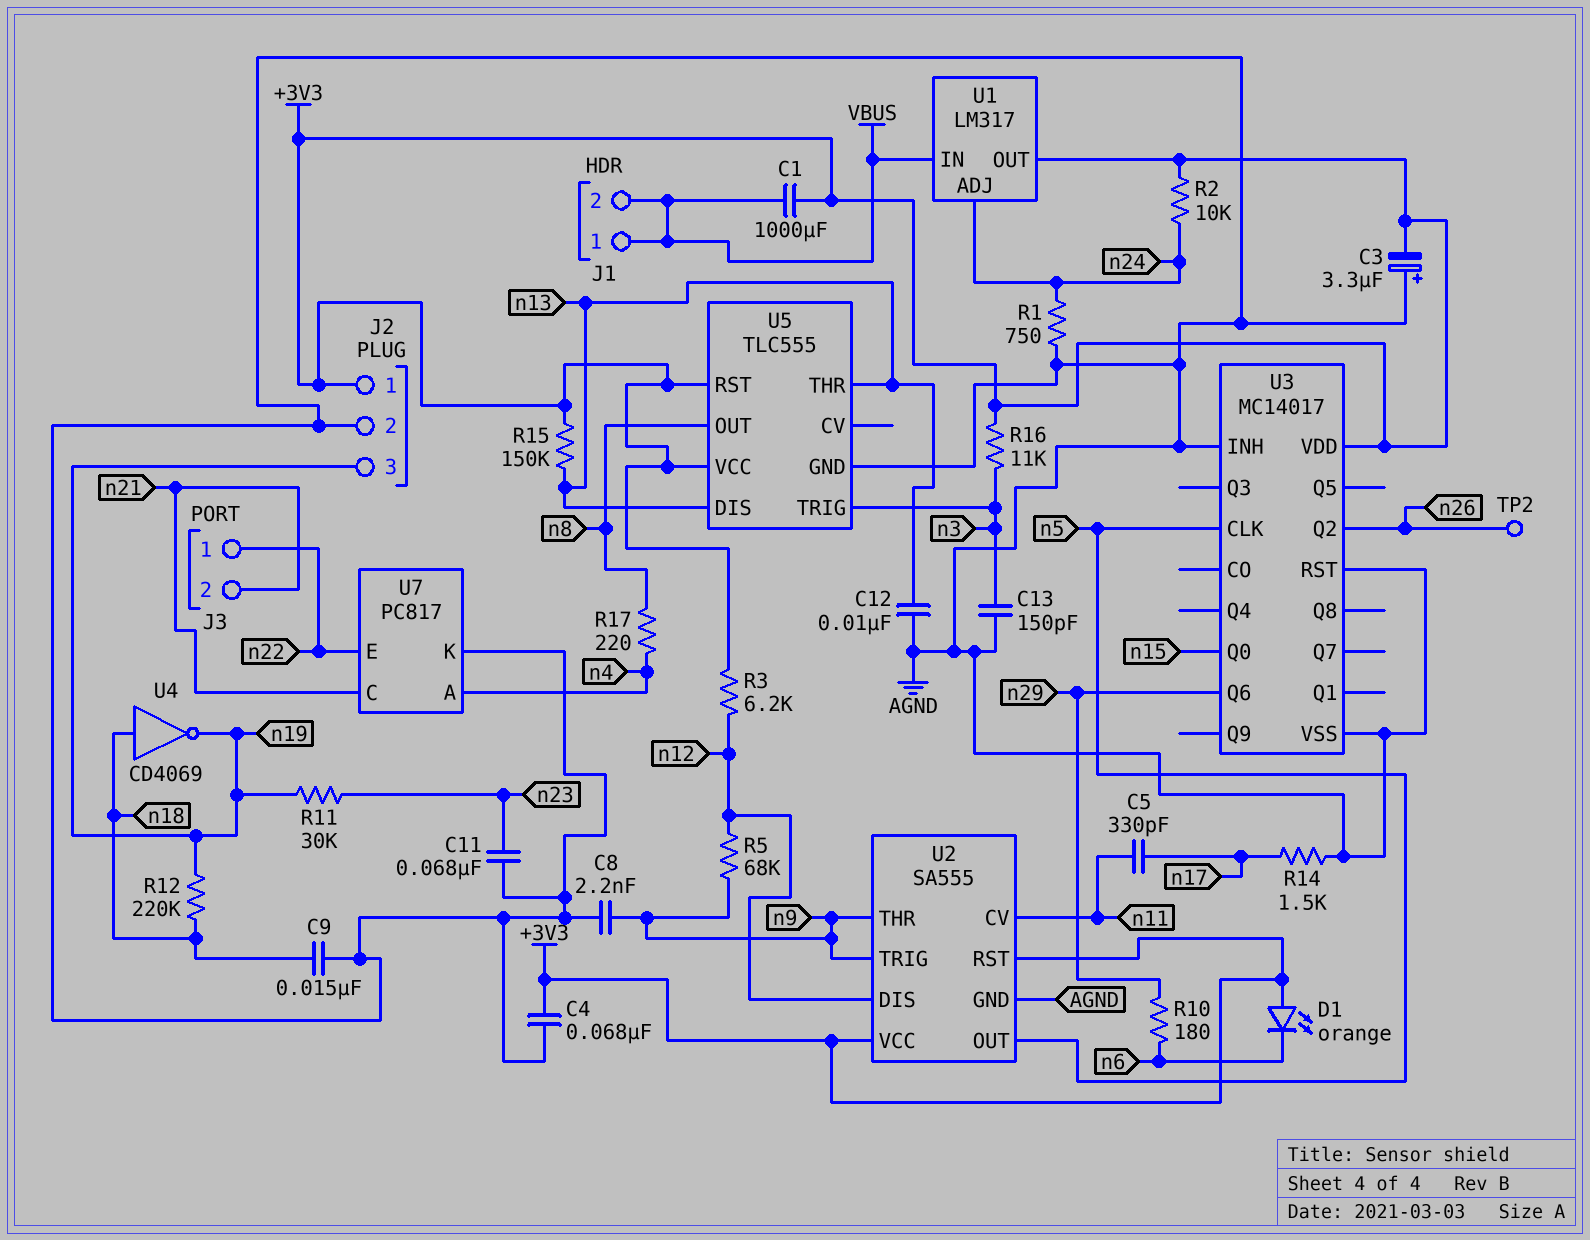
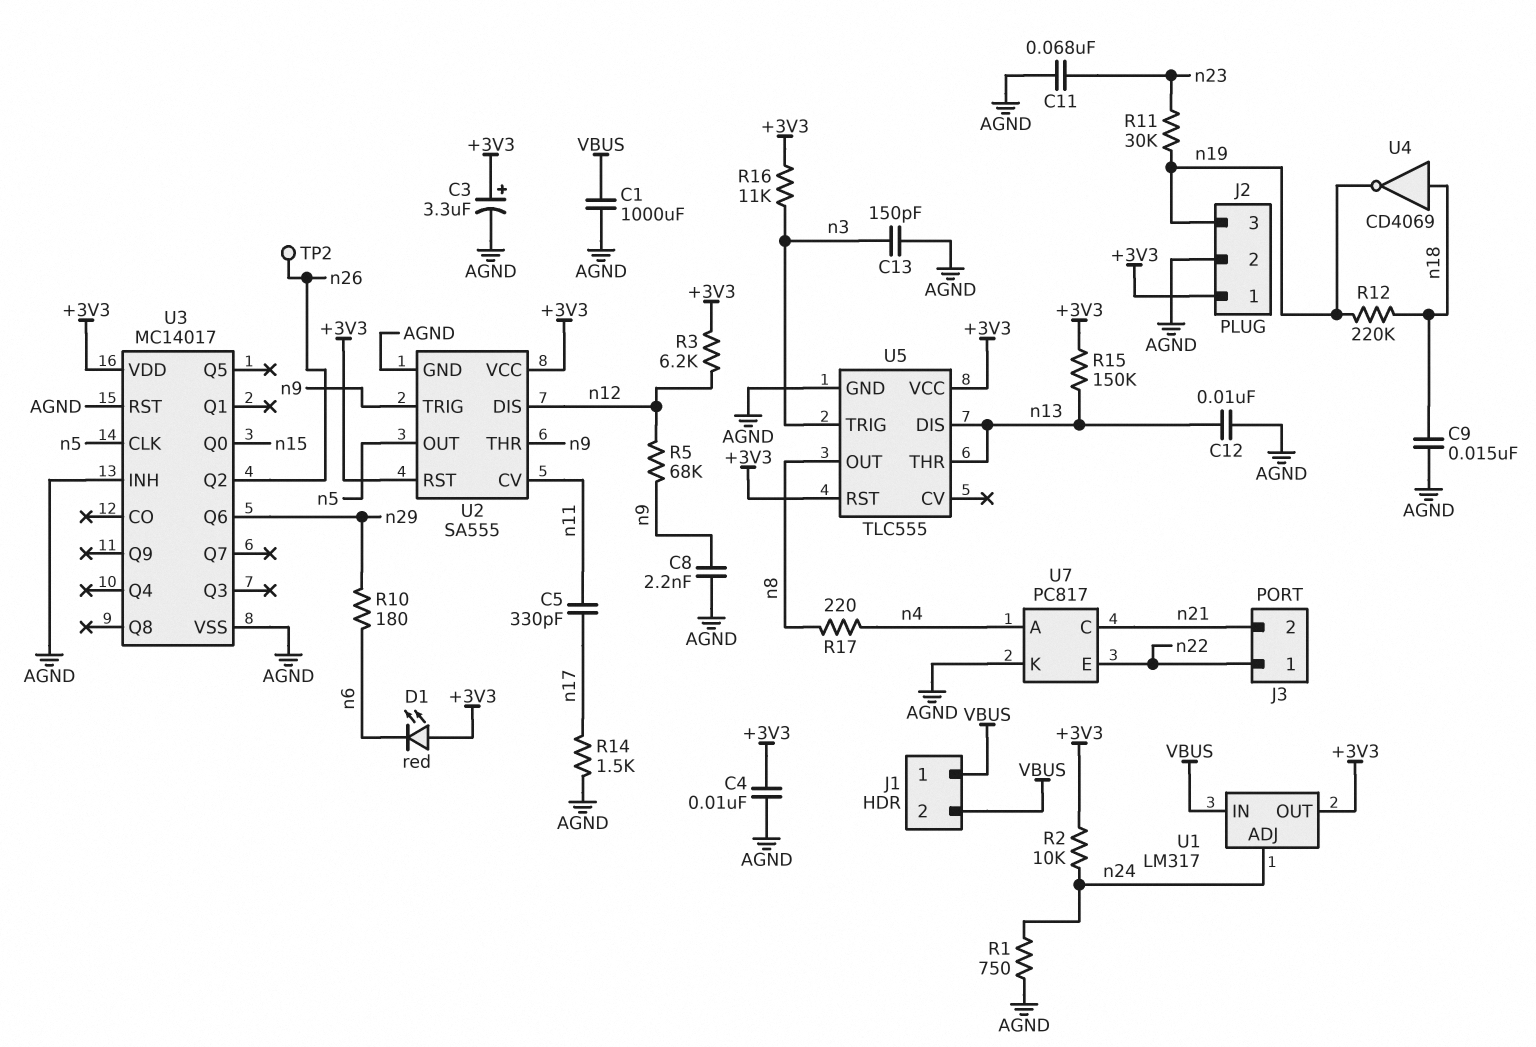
C1: 1000uF (+3V3, VBUS) -> 1000uF (AGND, VBUS)
C3: 3.3uF (plus AGND, minus +3V3) -> 3.3uF (plus +3V3, minus AGND)
C4: 68nF (+3V3, AGND) -> 10nF (+3V3, AGND)
D1: LED orange (A +3V3, K n6) -> LED red (A +3V3, K n6)

